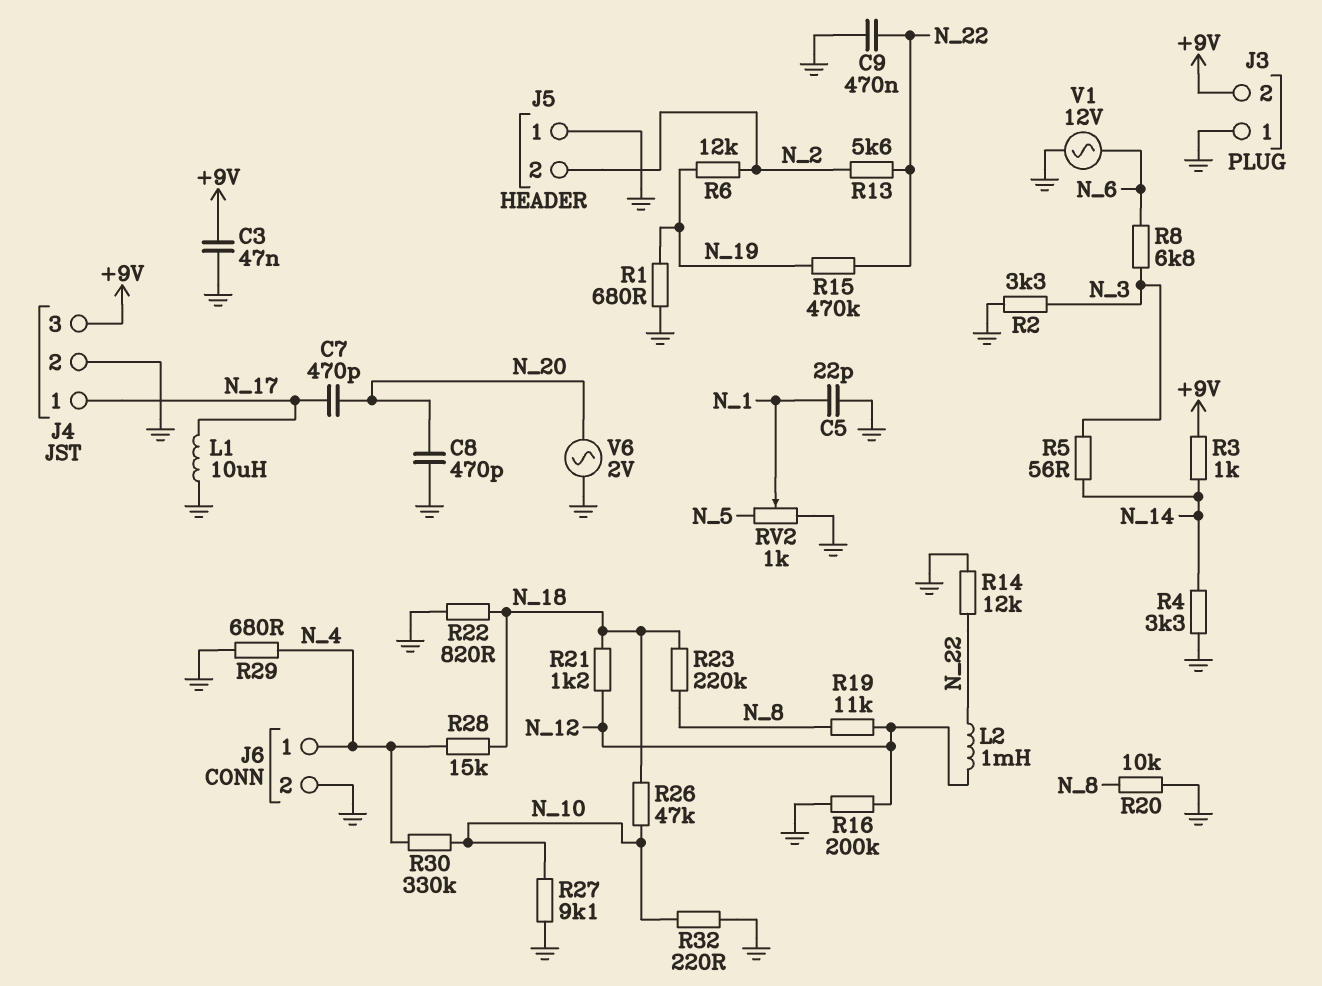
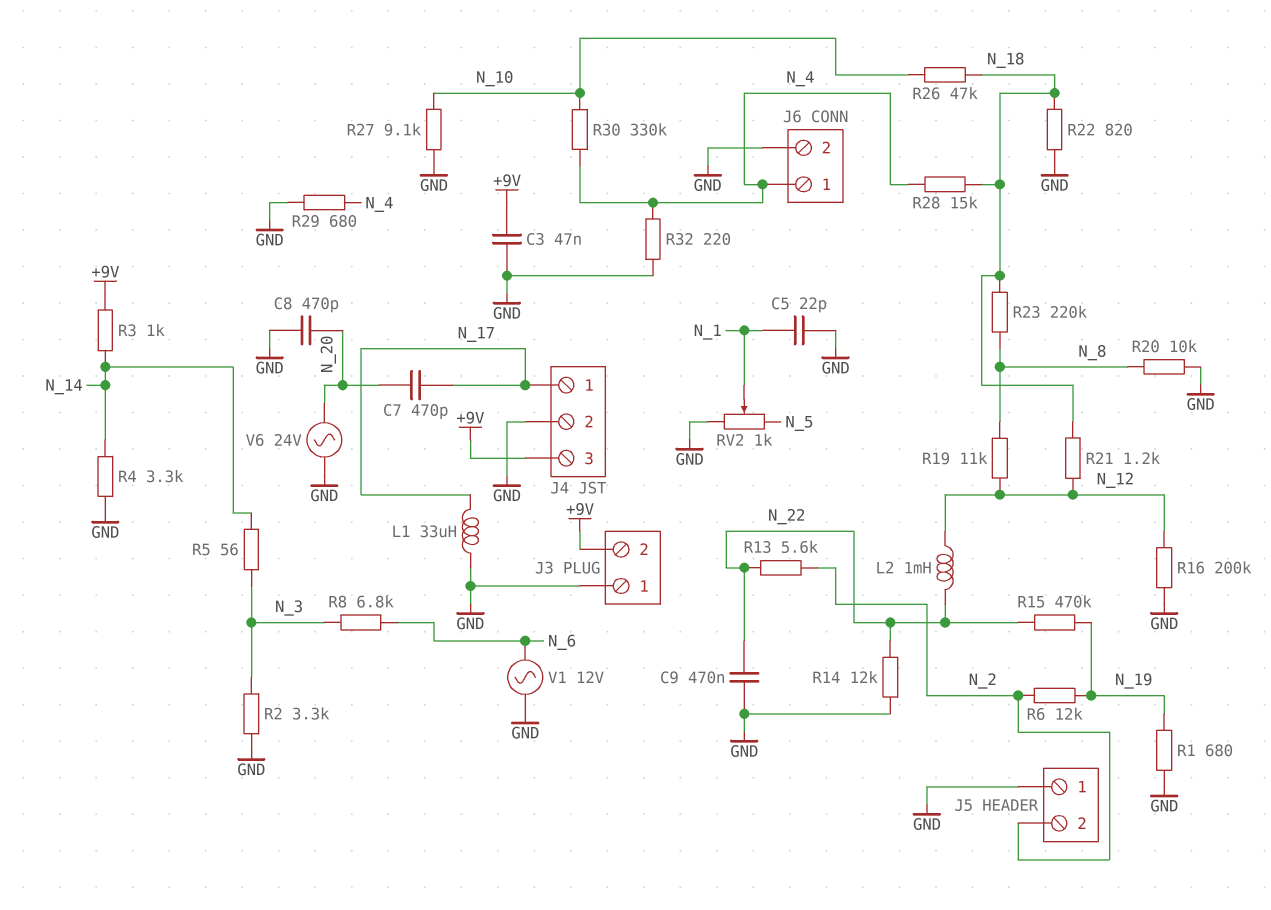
L1: 10uH (GND, N_17) -> 33uH (GND, N_17)
R32: 220 (GND, N_10) -> 220 (GND, N_4)
V6: AC 2V (GND, N_20) -> AC 24V (GND, N_20)

